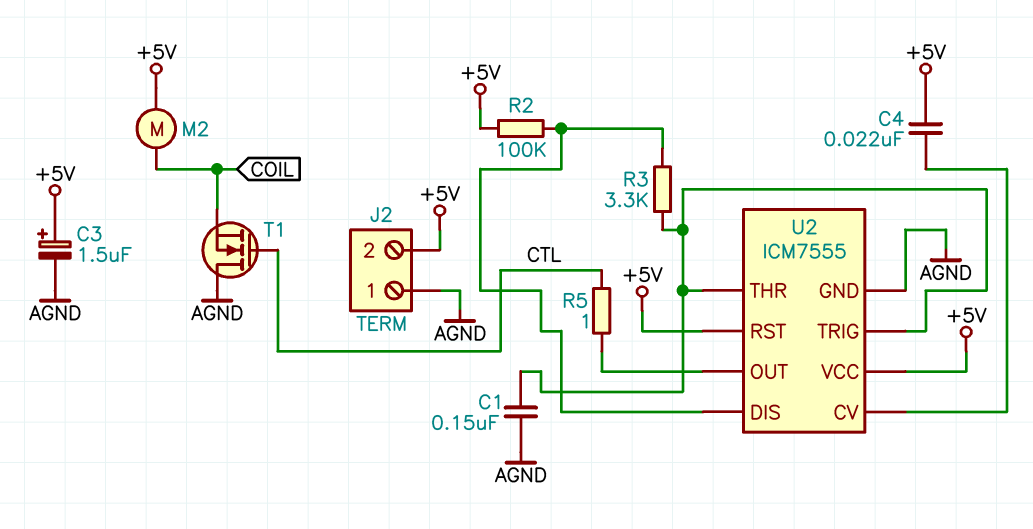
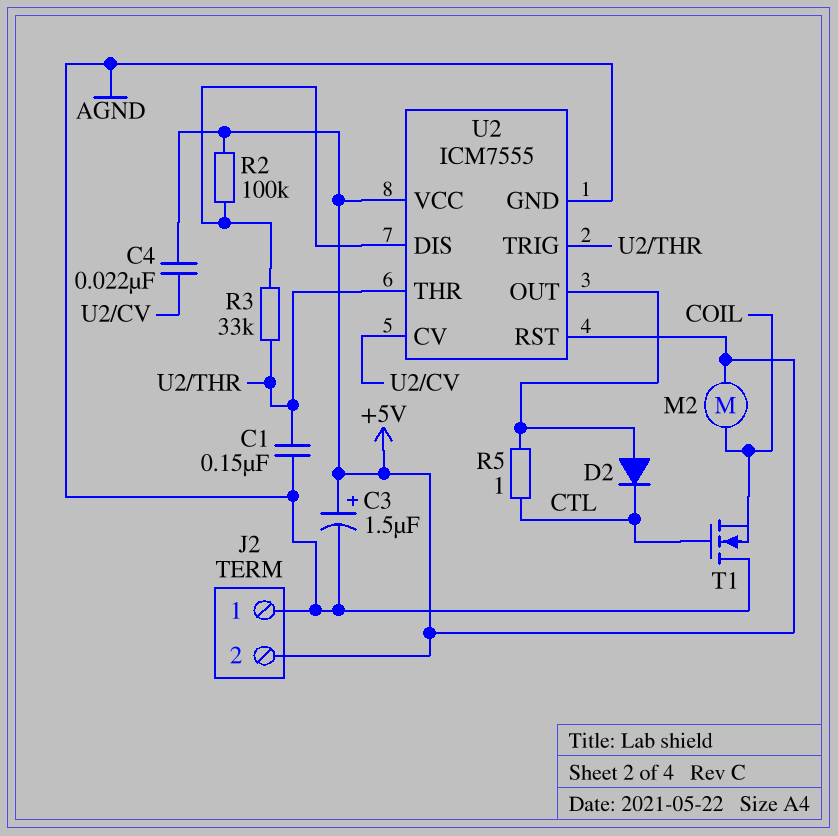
D2: none -> diode (A U2/OUT, K CTL)
R3: 3.3k (U2/DIS, U2/THR) -> 33k (U2/DIS, U2/THR)

